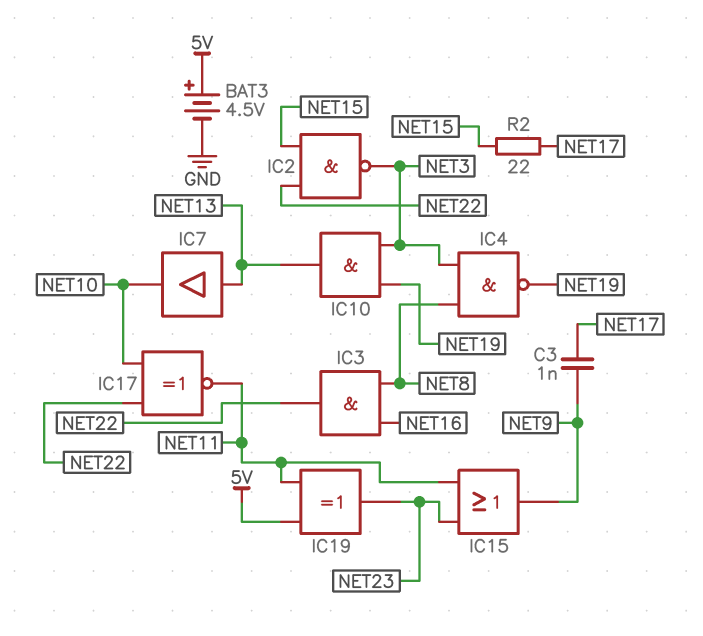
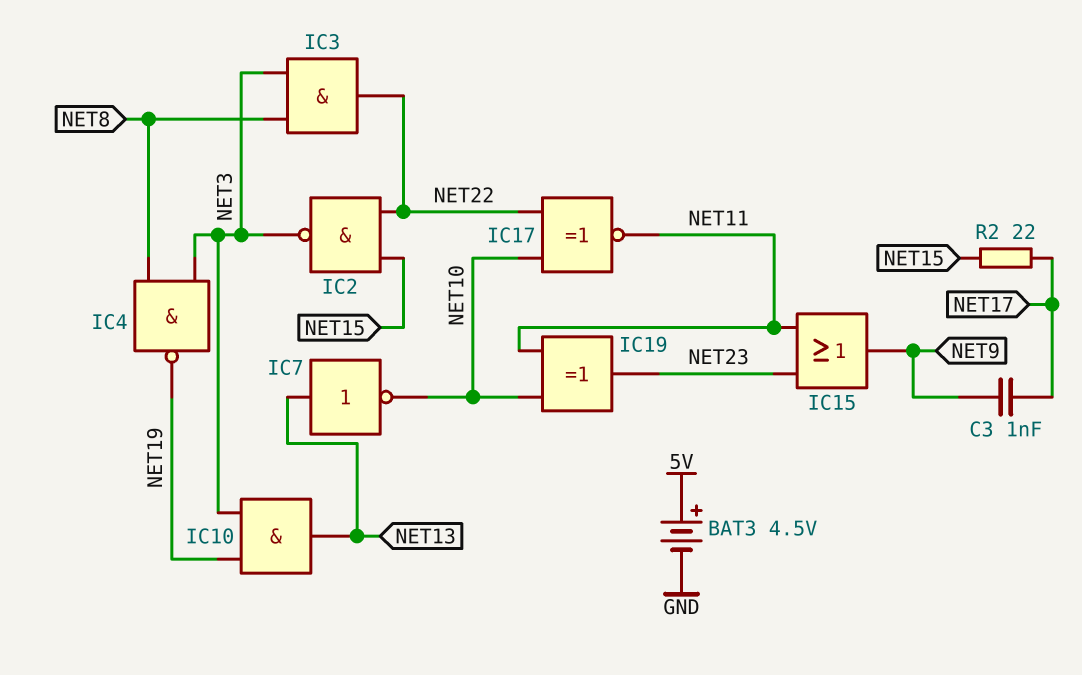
IC3: AND (in NET8, in NET16, out NET22) -> AND (in NET3, in NET8, out NET22)
IC7: buffer (in NET13, out NET10) -> NOT (in NET13, out NET10)
IC19: XOR (in 5V, in NET11, out NET23) -> XOR (in NET10, in NET11, out NET23)

